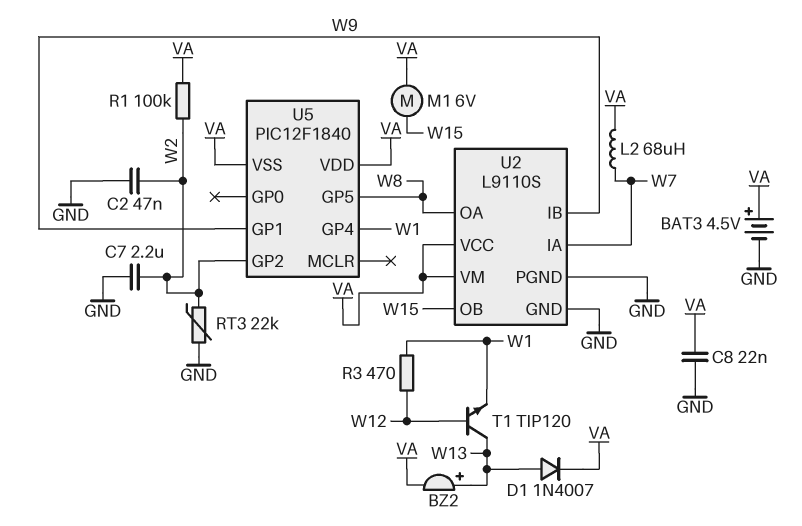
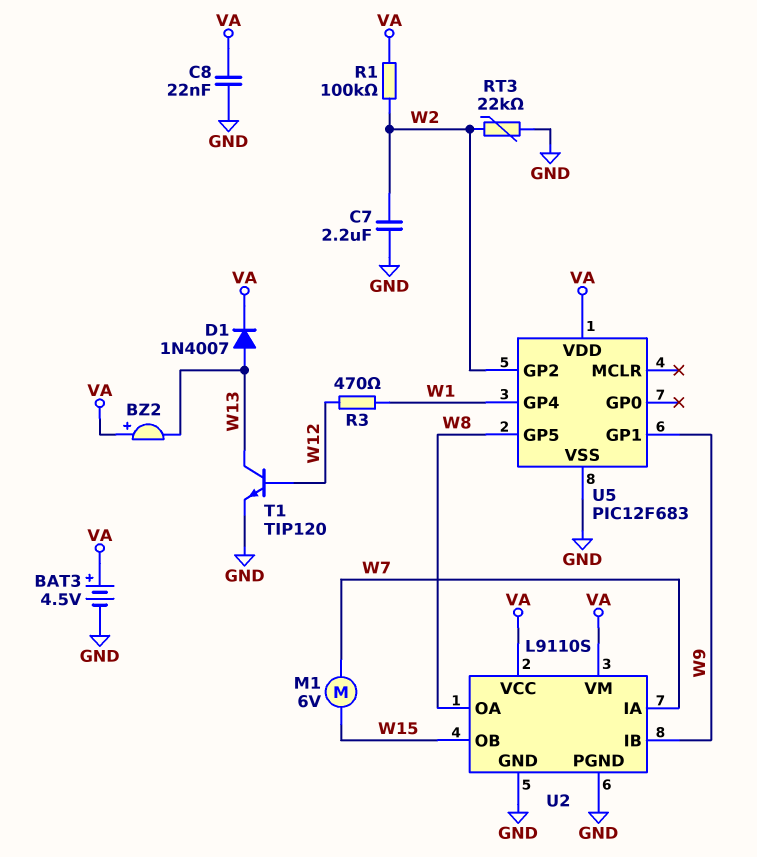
BZ2: buzzer (plus W13, minus VA) -> buzzer (plus VA, minus W13)
C2: 47nF (GND, W2) -> none
L2: 68uH (VA, W7) -> none
M1: motor 6V (VA, W15) -> motor 6V (W7, W15)
T1: NPN TIP120 (B W12, C W13, E W1) -> NPN TIP120 (B W12, C W13, E GND)
U5: PIC12F1840 -> PIC12F683
U5 pin VSS: VA -> GND

